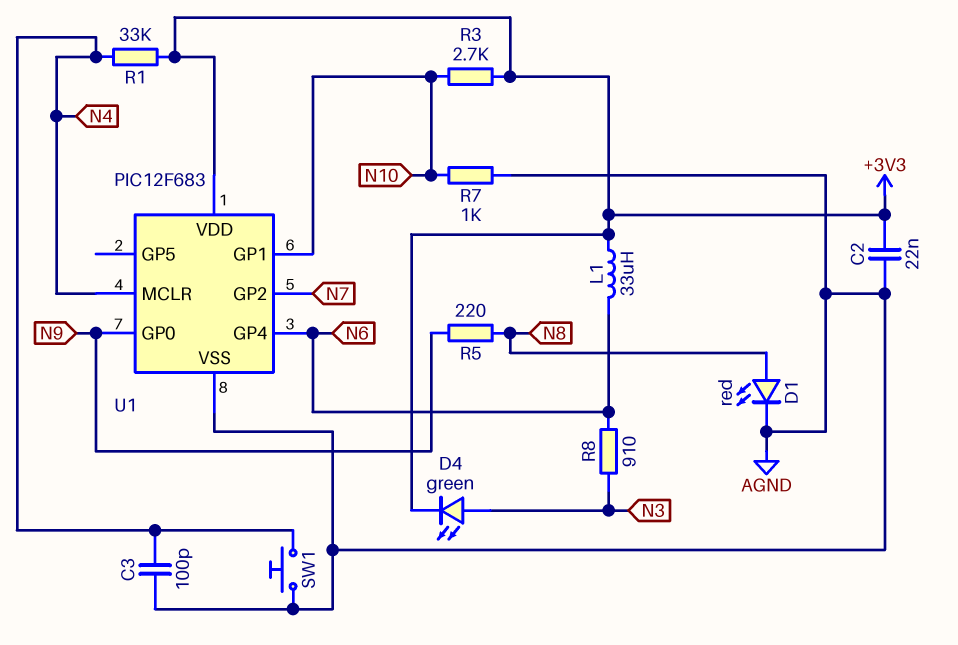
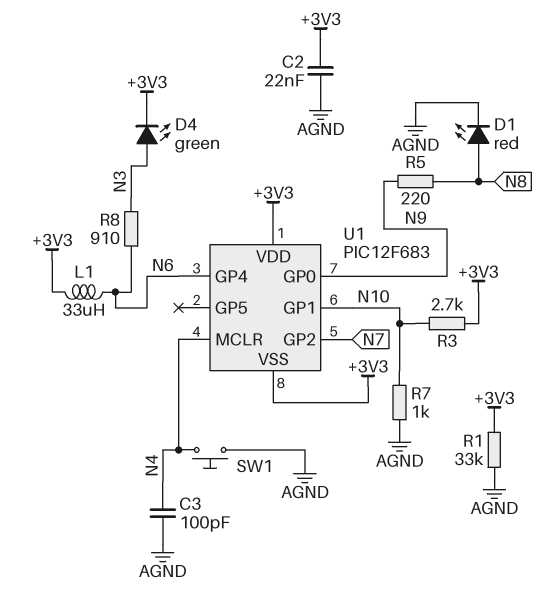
R1: 33k (+3V3, N4) -> 33k (+3V3, AGND)
U1 pin VSS: AGND -> +3V3

